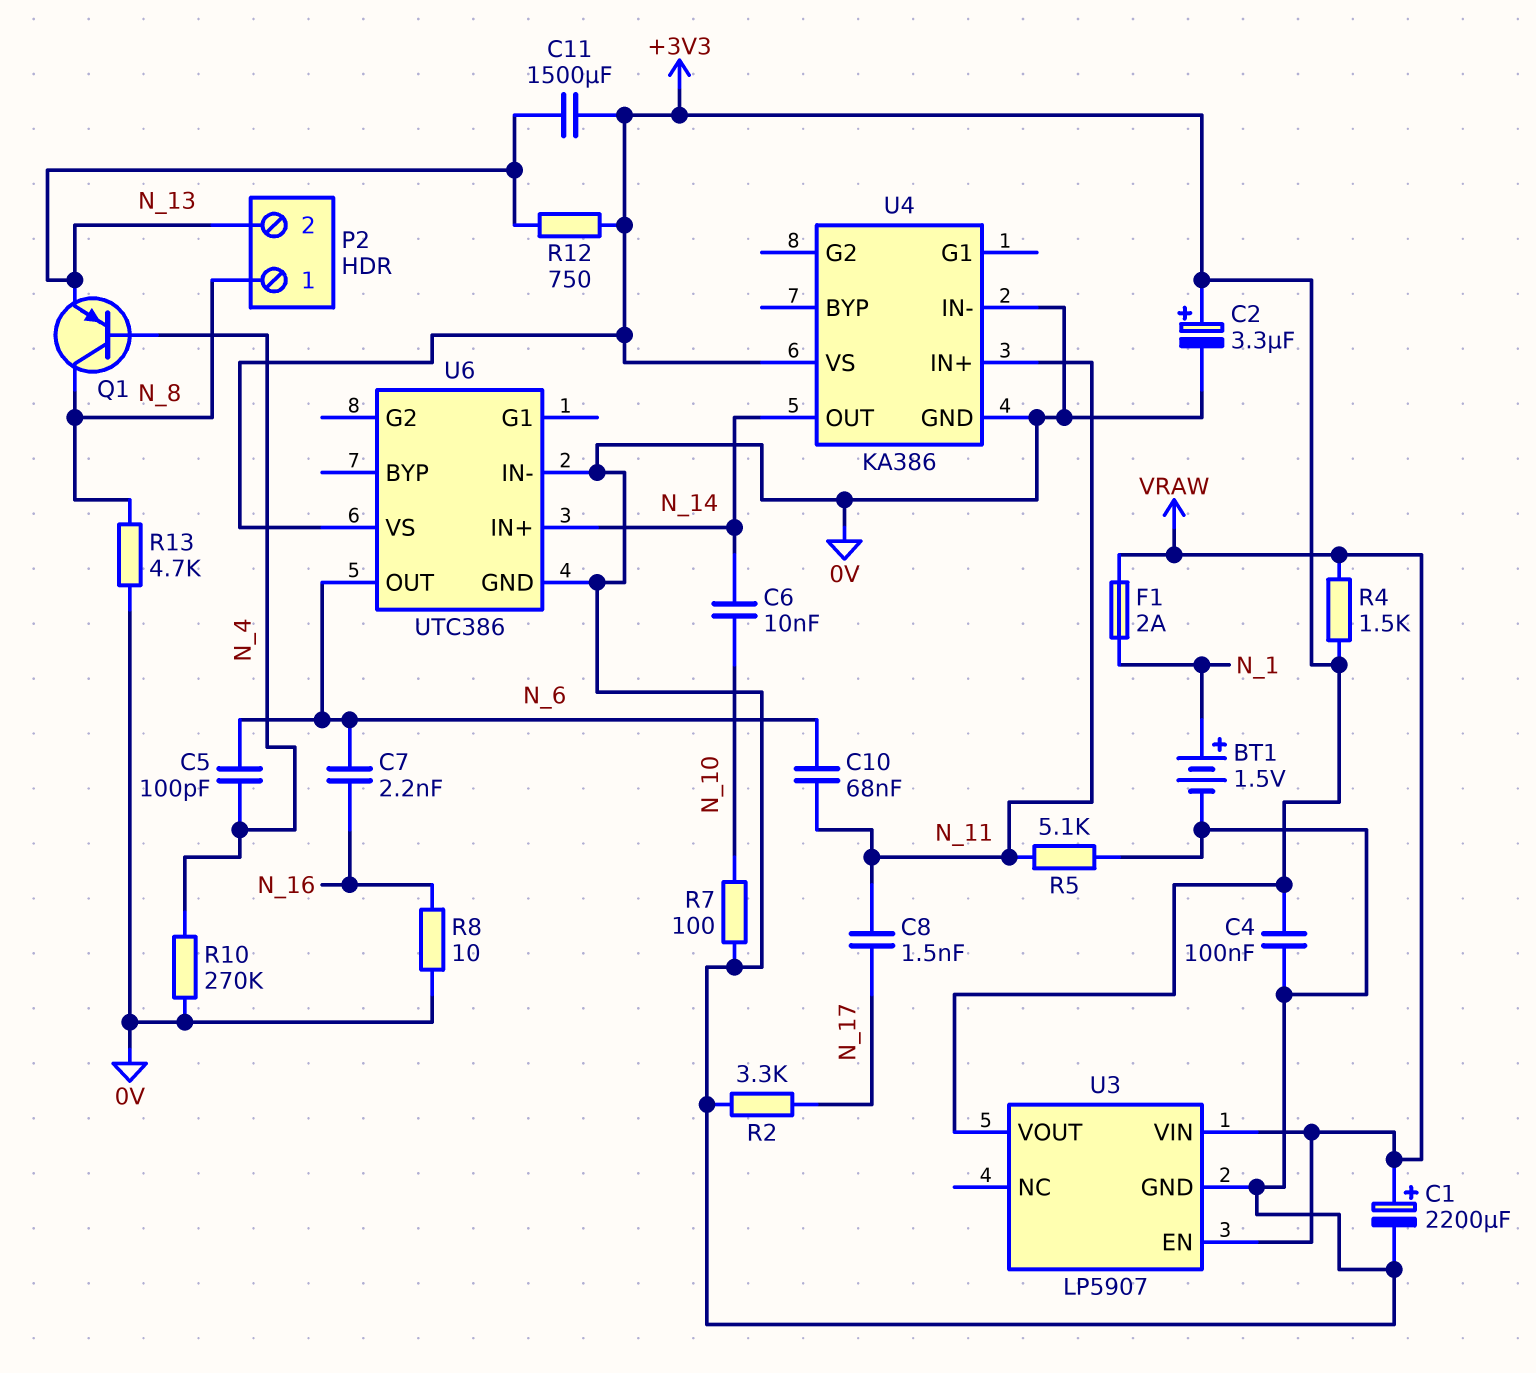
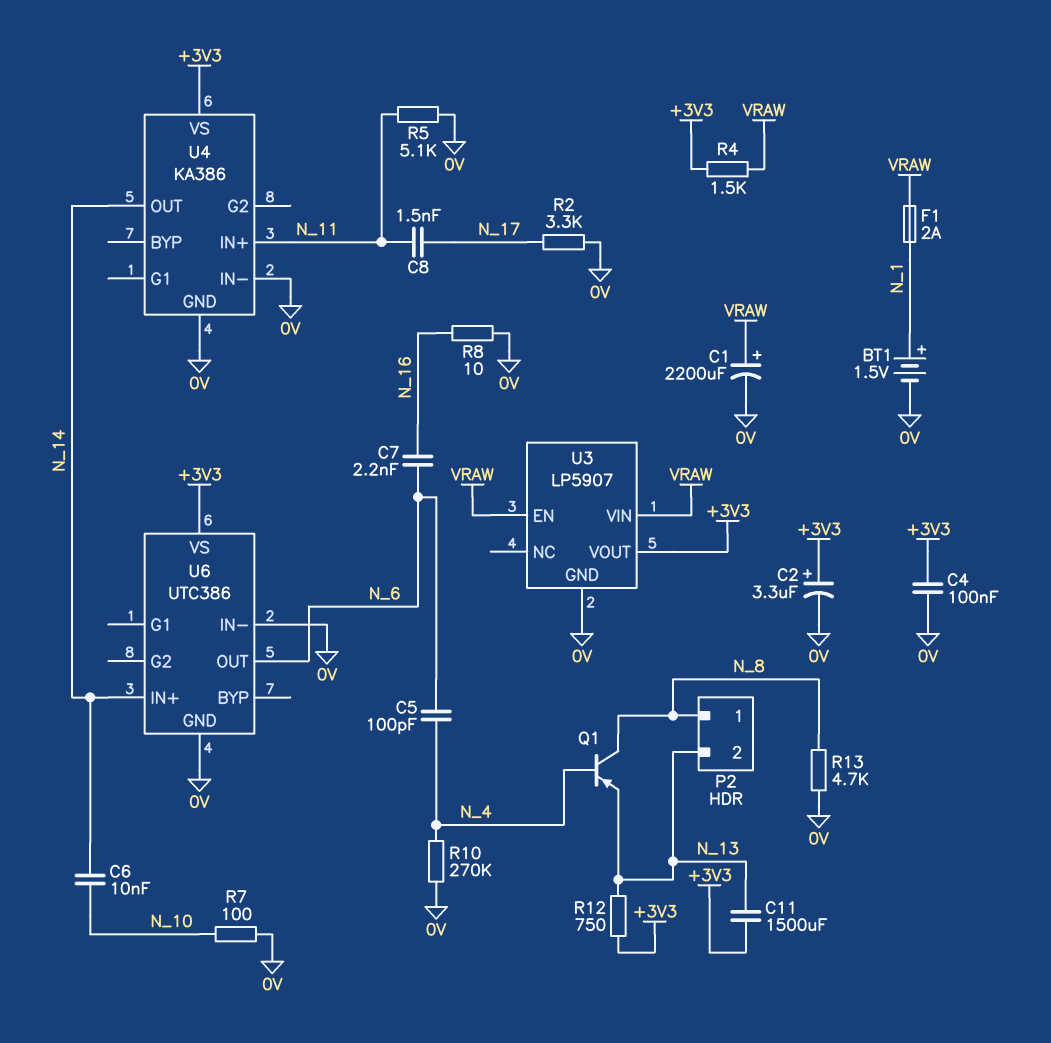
C10: 68nF (N_6, N_11) -> none

